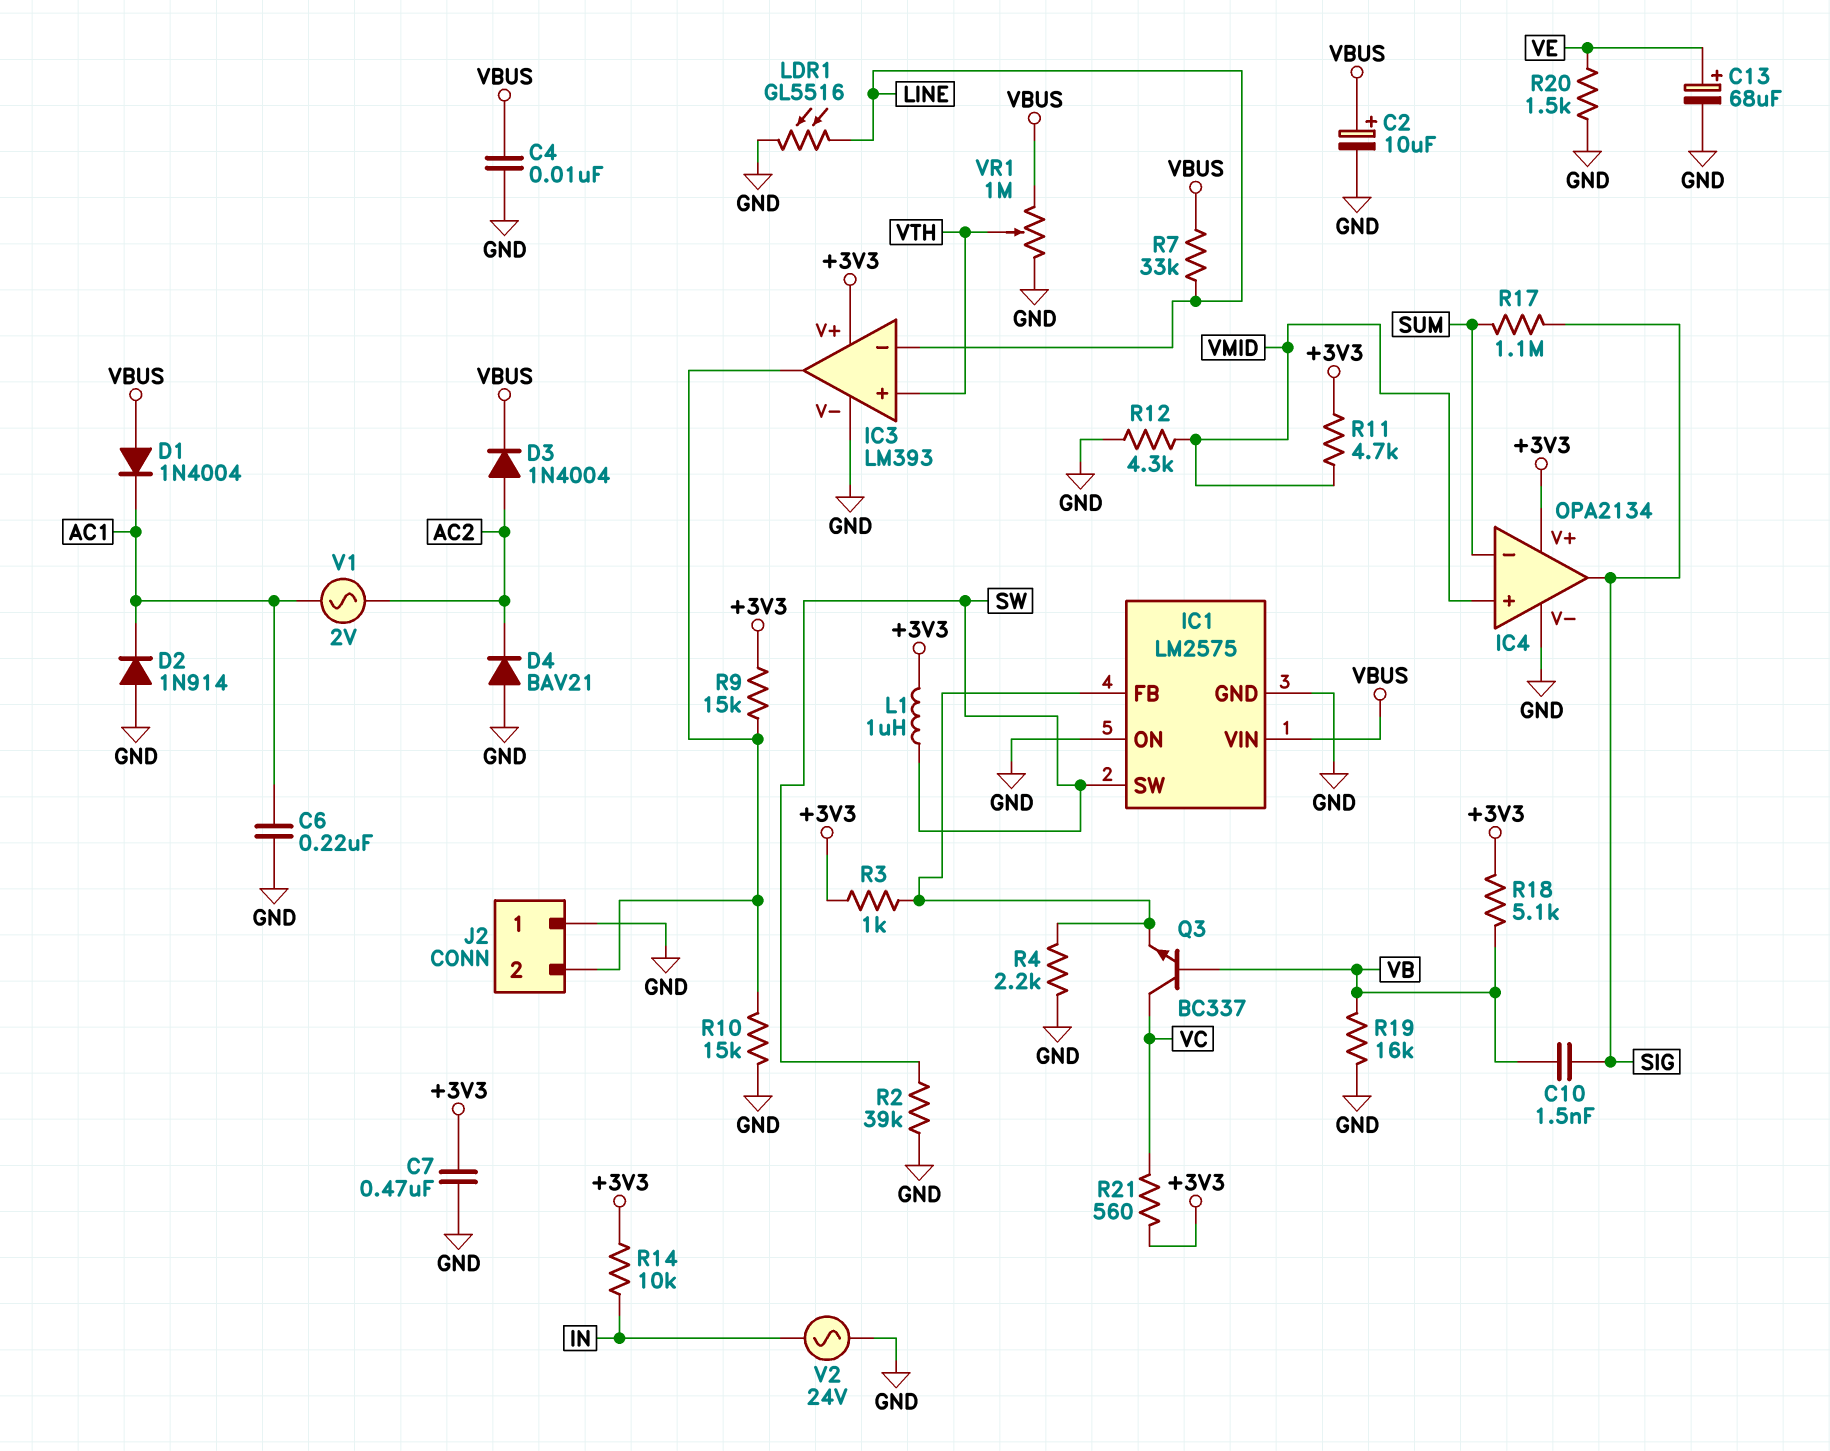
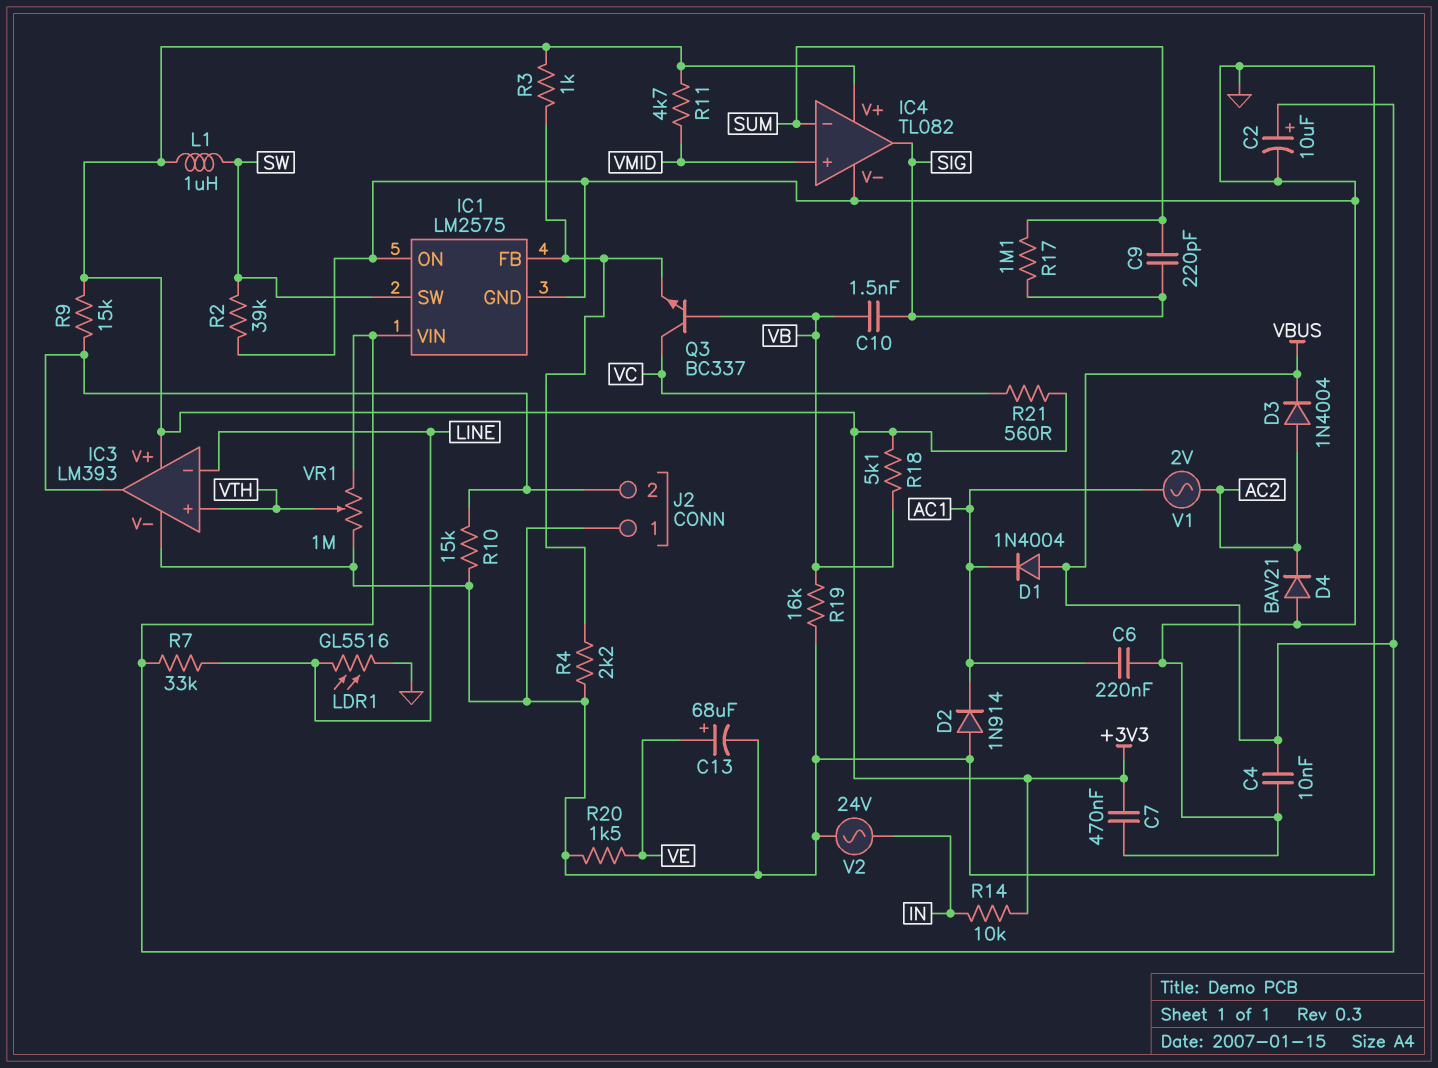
C9: none -> 220pF (SIG, SUM)
IC4: OPA2134 -> TL082
R12: 4.3k (GND, VMID) -> none

